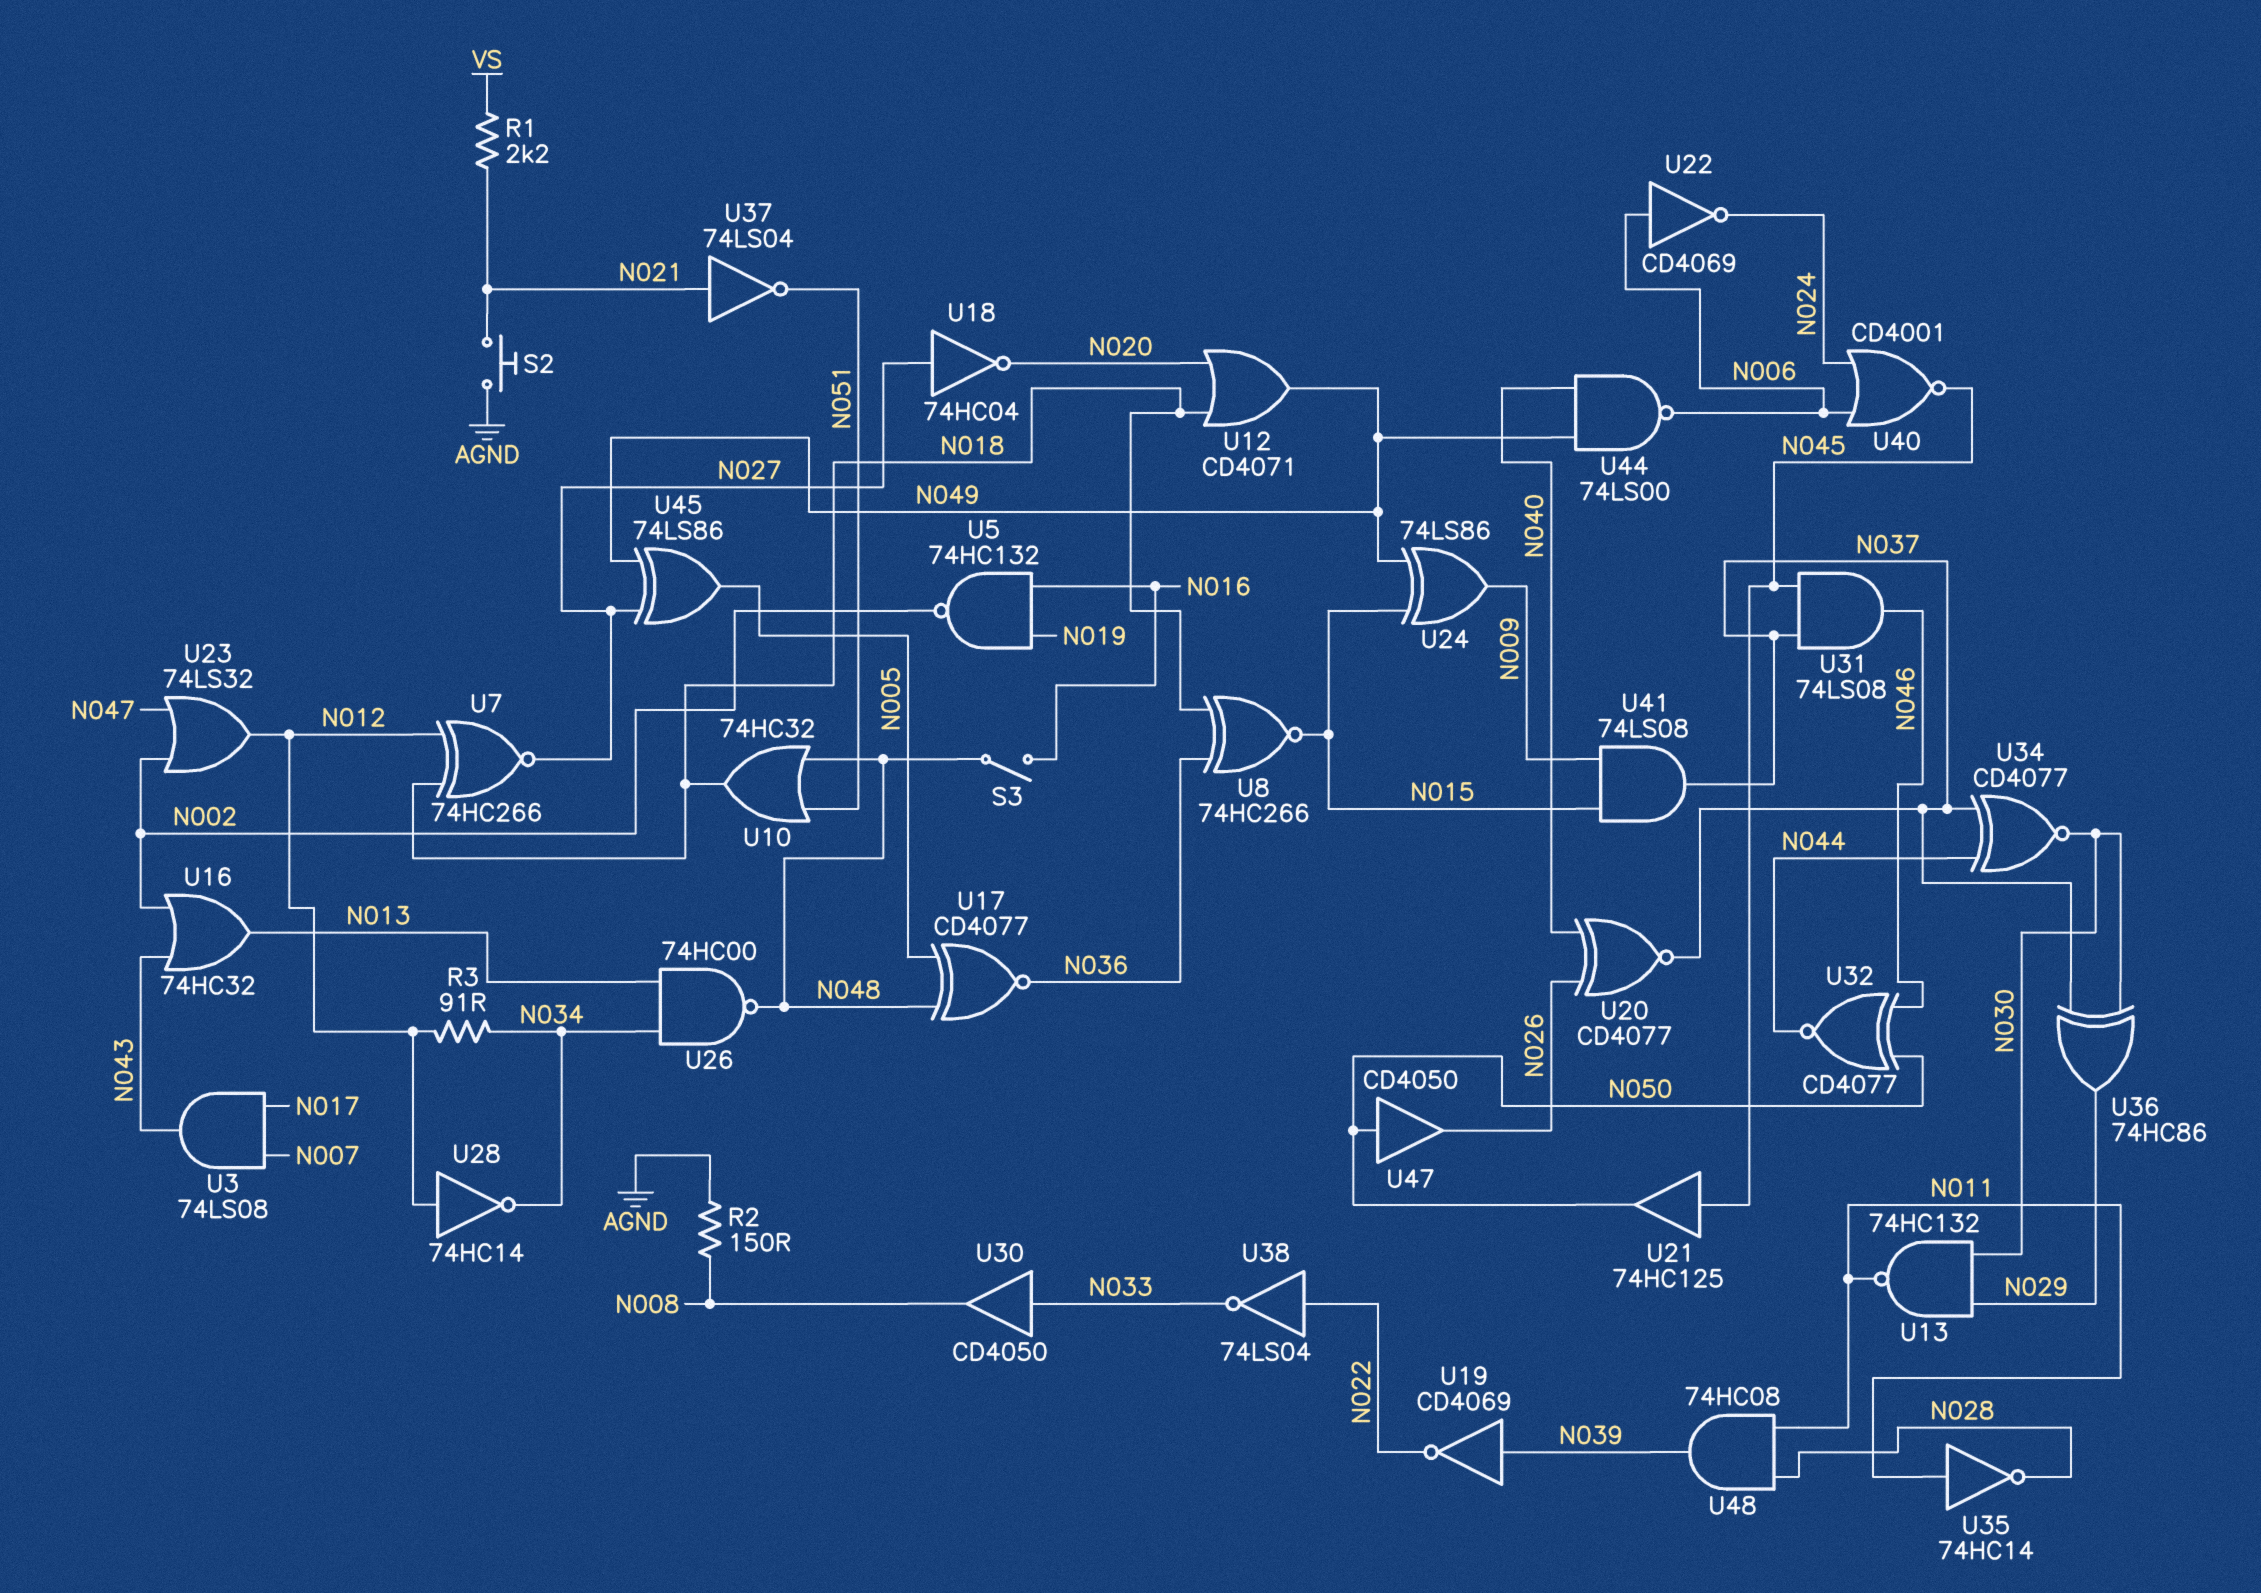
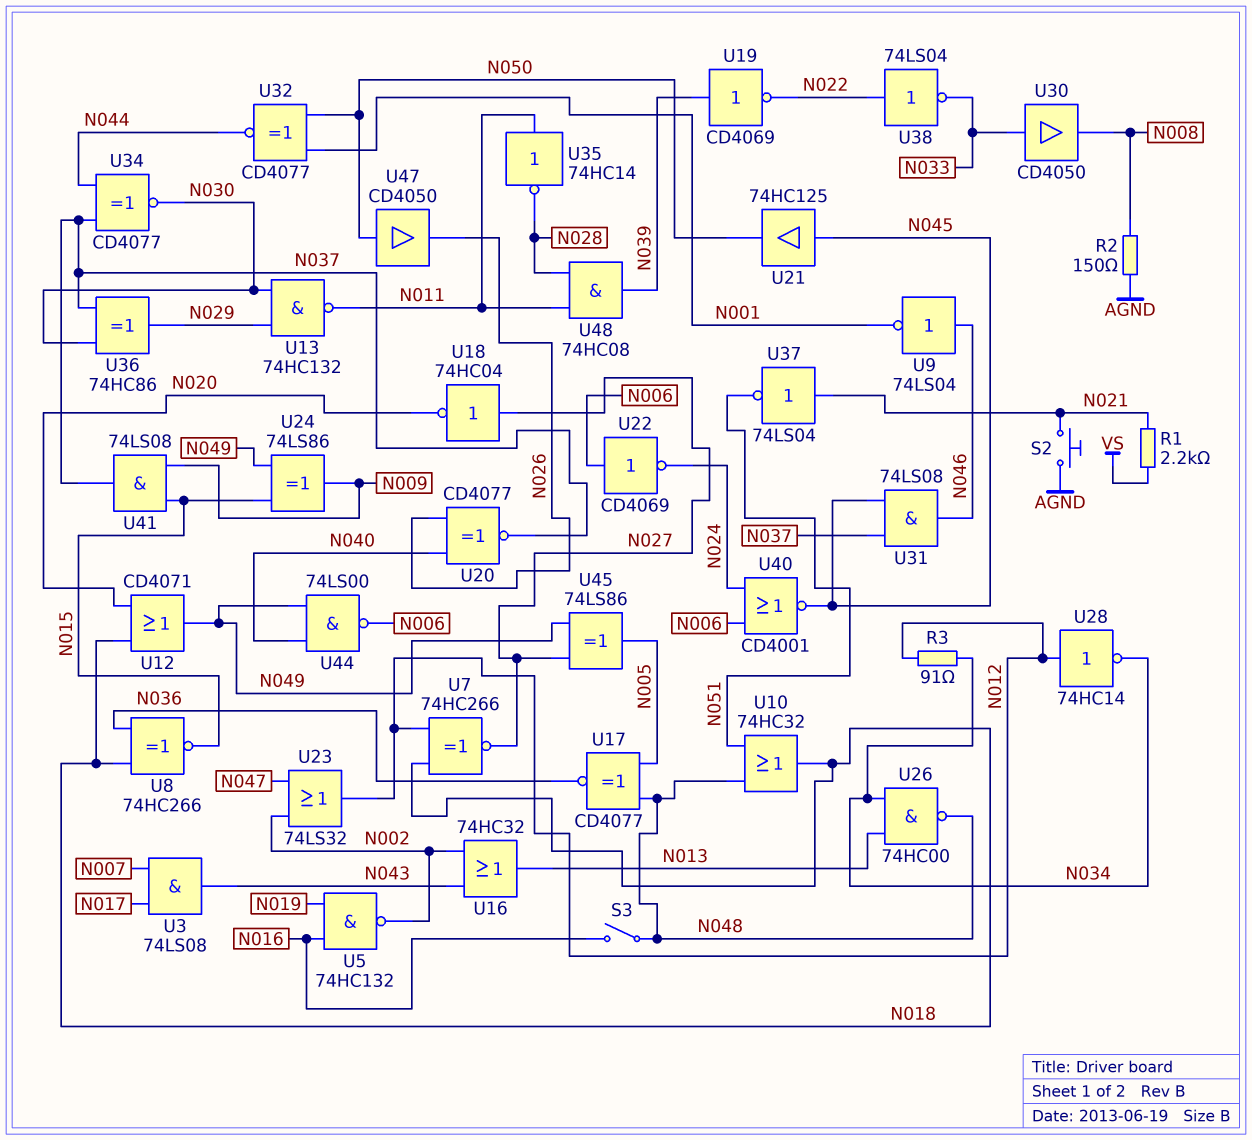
U9: none -> NOT 74LS04 (in N046, out N001)
U32: XNOR CD4077 (in N046, in N050, out N044) -> XNOR CD4077 (in N001, in N050, out N044)

